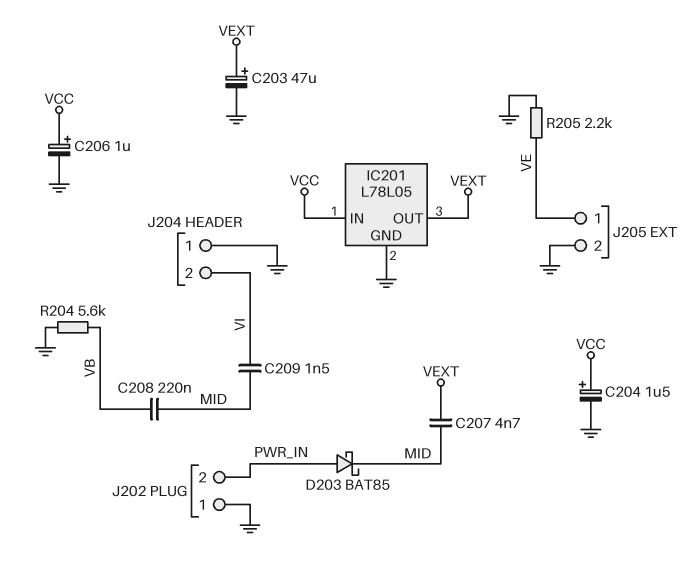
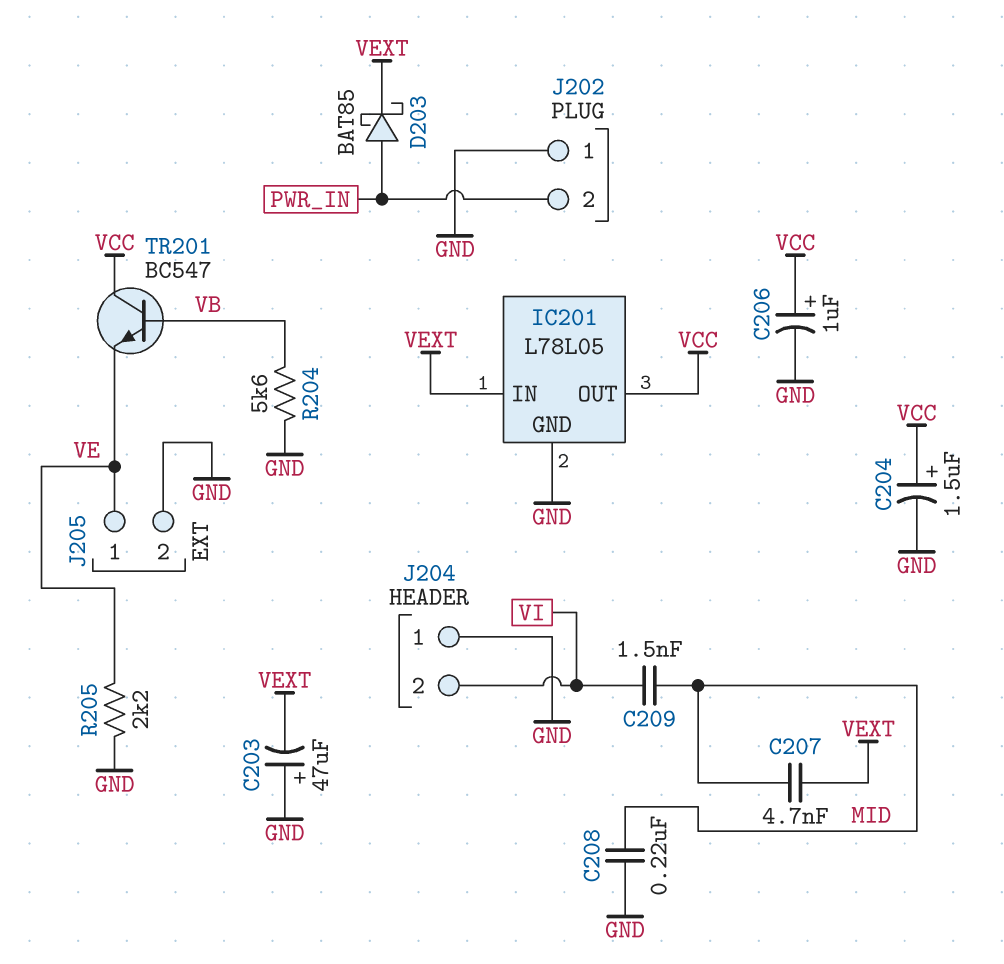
C203: 47uF (plus VEXT, minus GND) -> 47uF (plus GND, minus VEXT)
C208: 220nF (MID, VB) -> 220nF (GND, MID)
D203: schottky BAT85 (A PWR_IN, K MID) -> schottky BAT85 (A PWR_IN, K VEXT)
IC201 pin IN: VCC -> VEXT
IC201 pin OUT: VEXT -> VCC
TR201: none -> NPN BC547 (B VB, C VCC, E VE)

